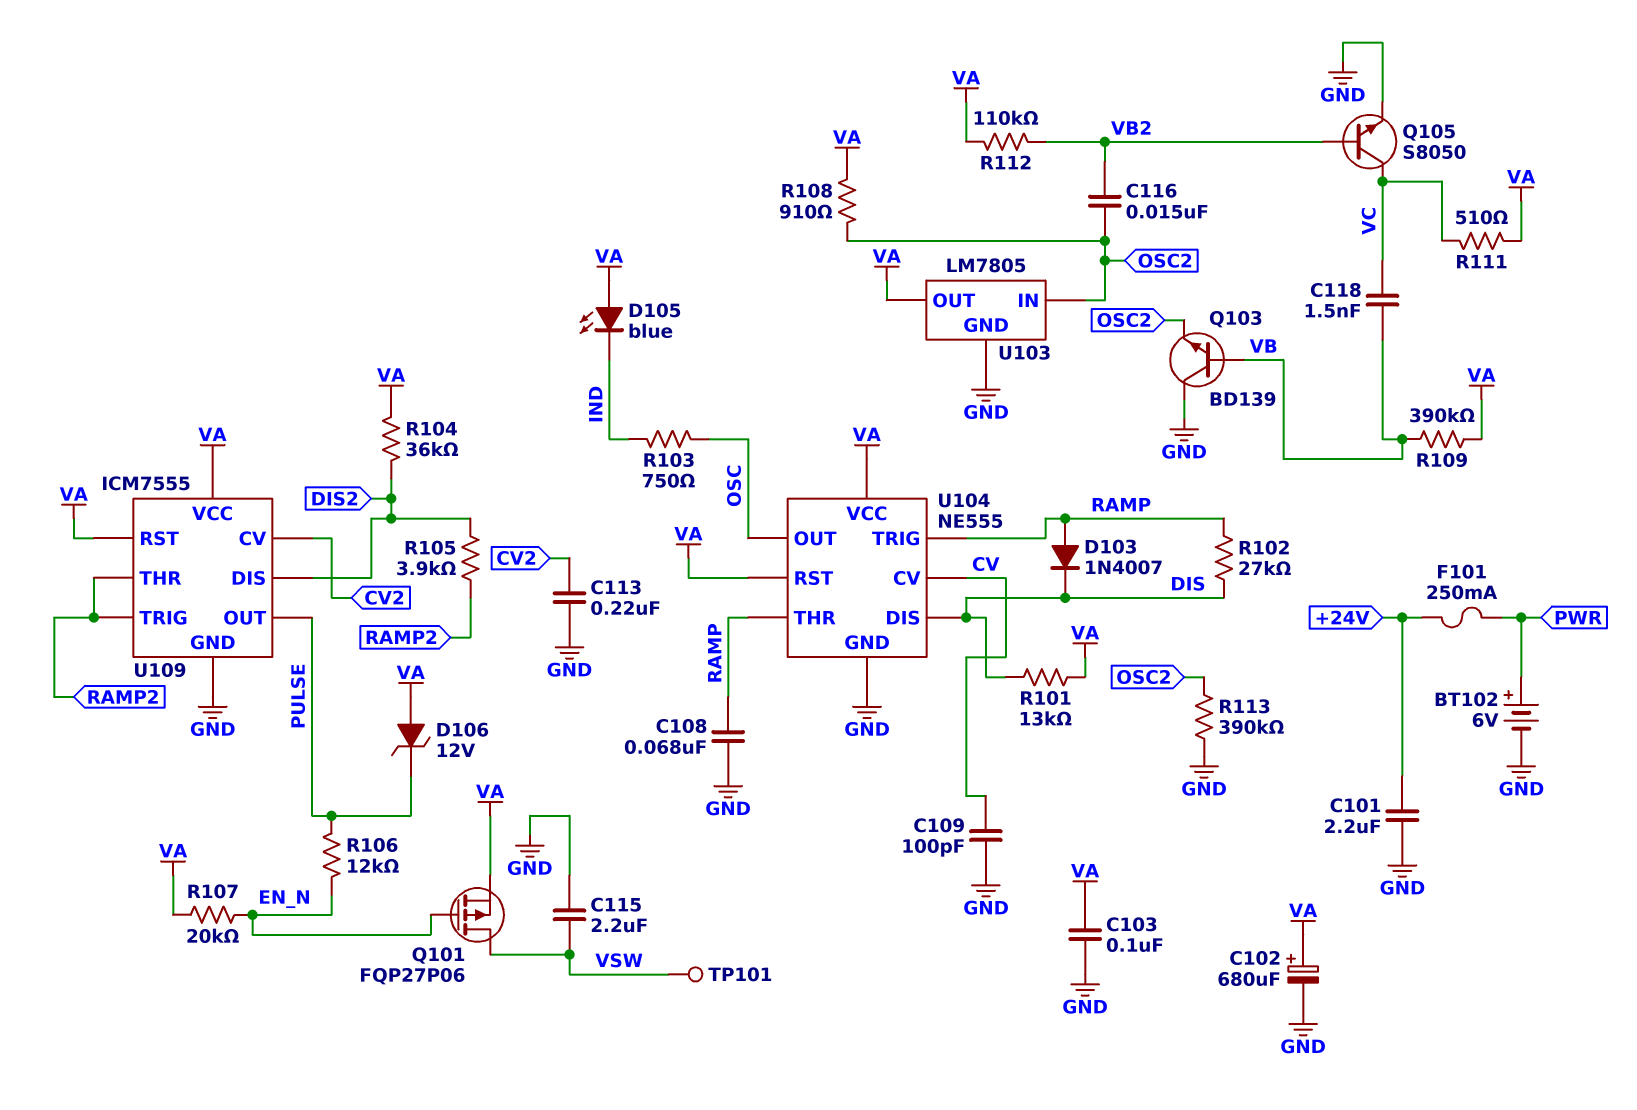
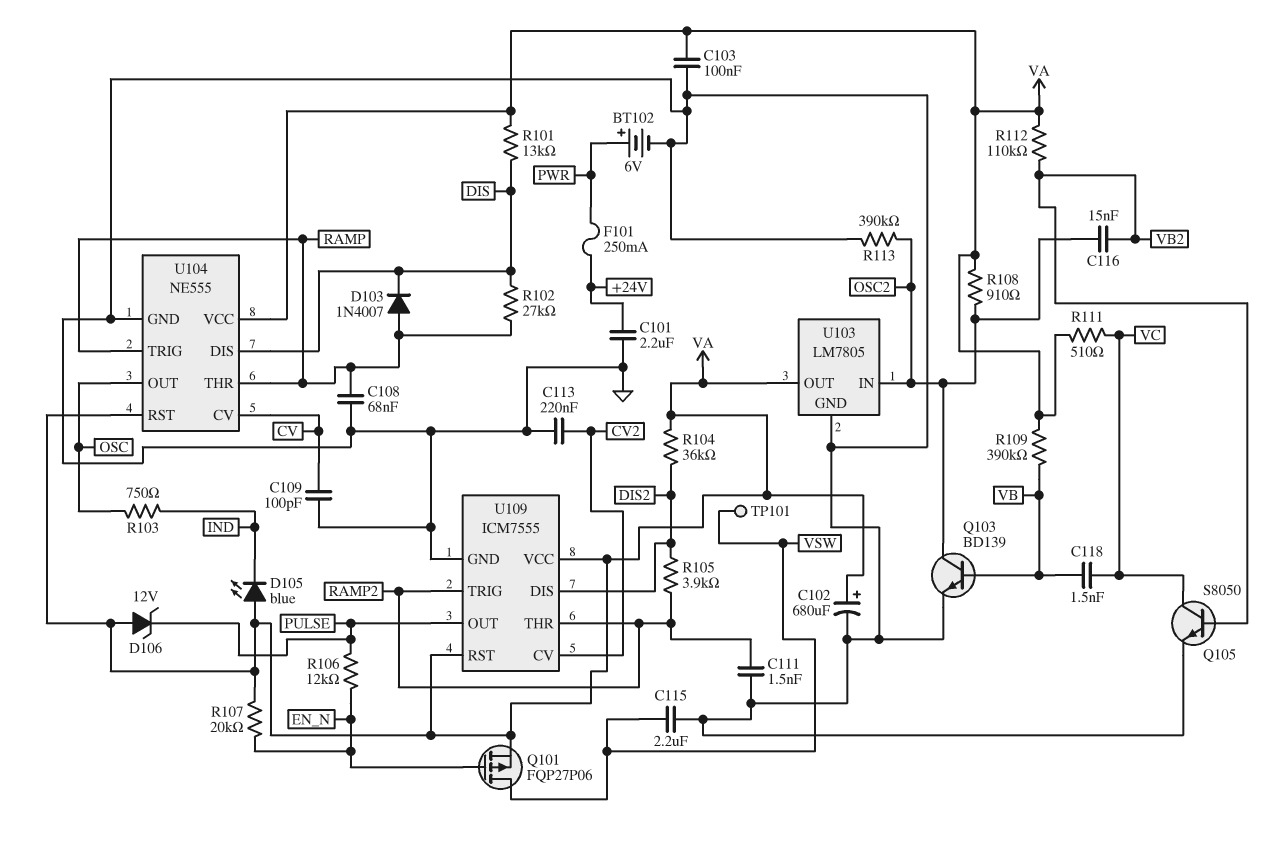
C111: none -> 1.5nF (GND, RAMP2)
Q103: NPN BD139 (B VB, C GND, E OSC2) -> NPN BD139 (B VB, C OSC2, E GND)

